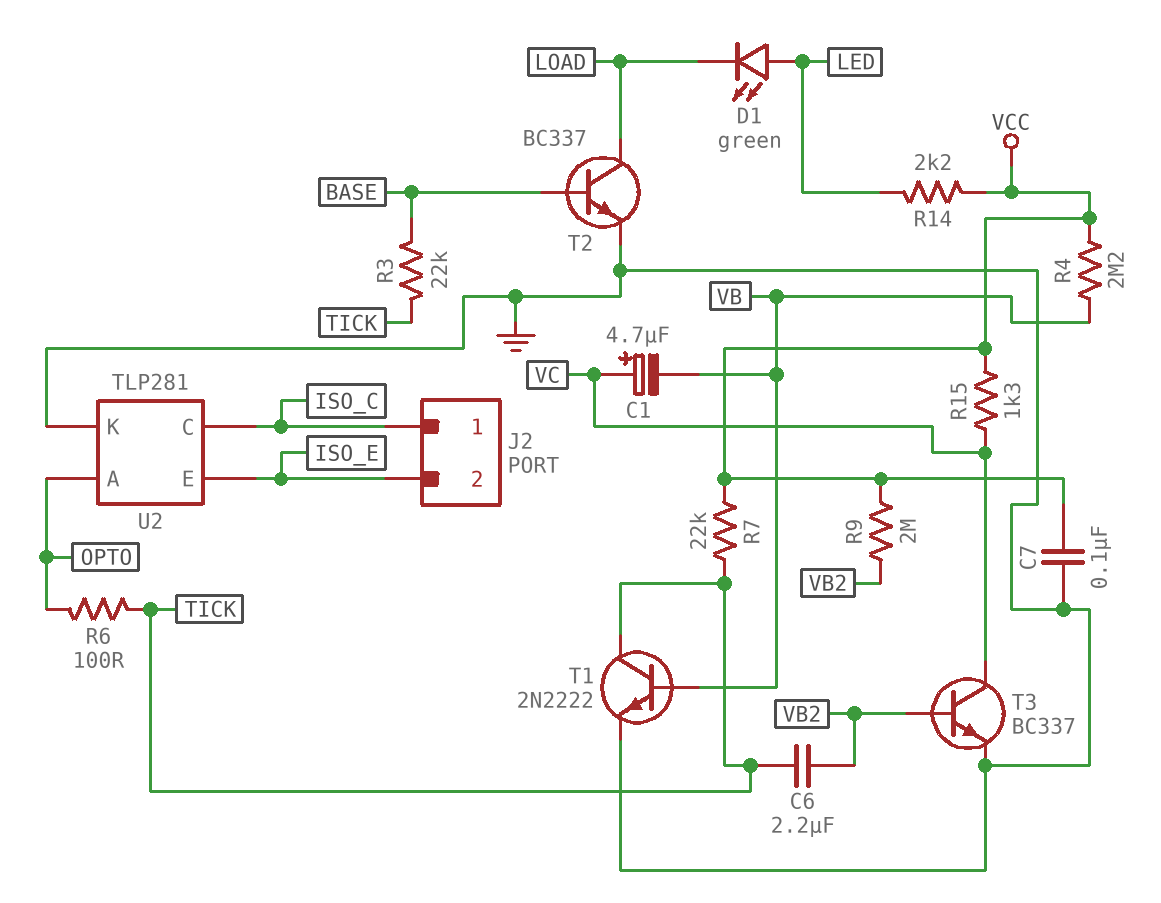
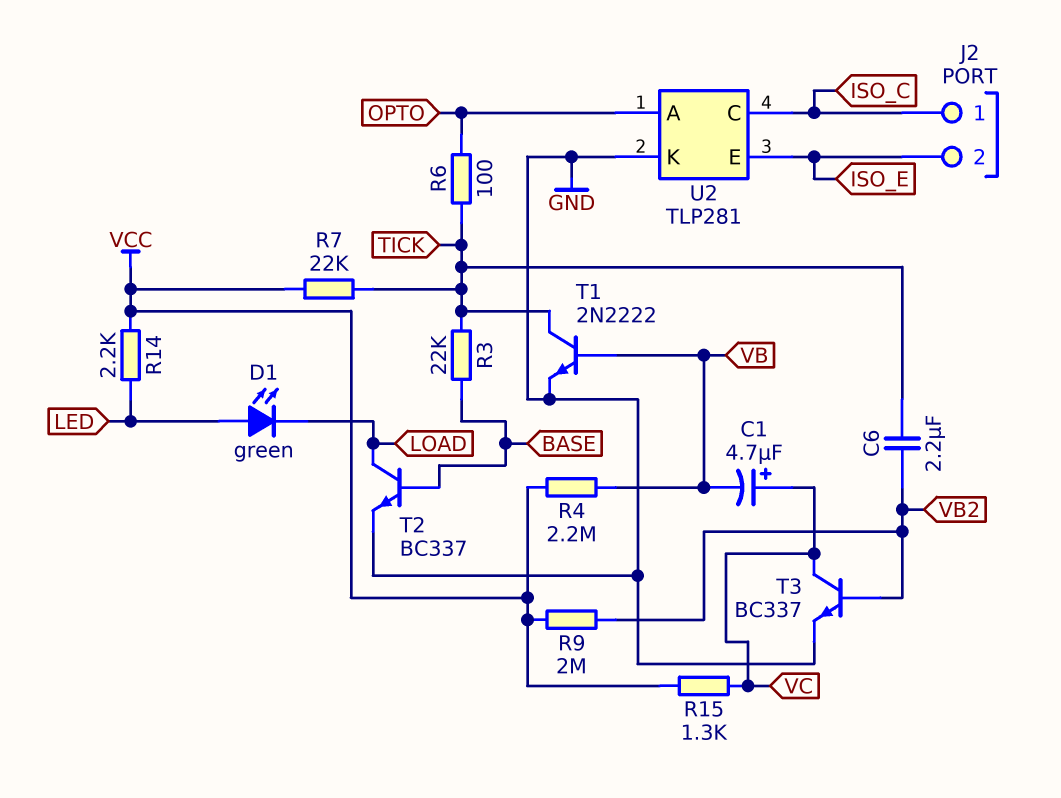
C7: 100nF (GND, VCC) -> none

